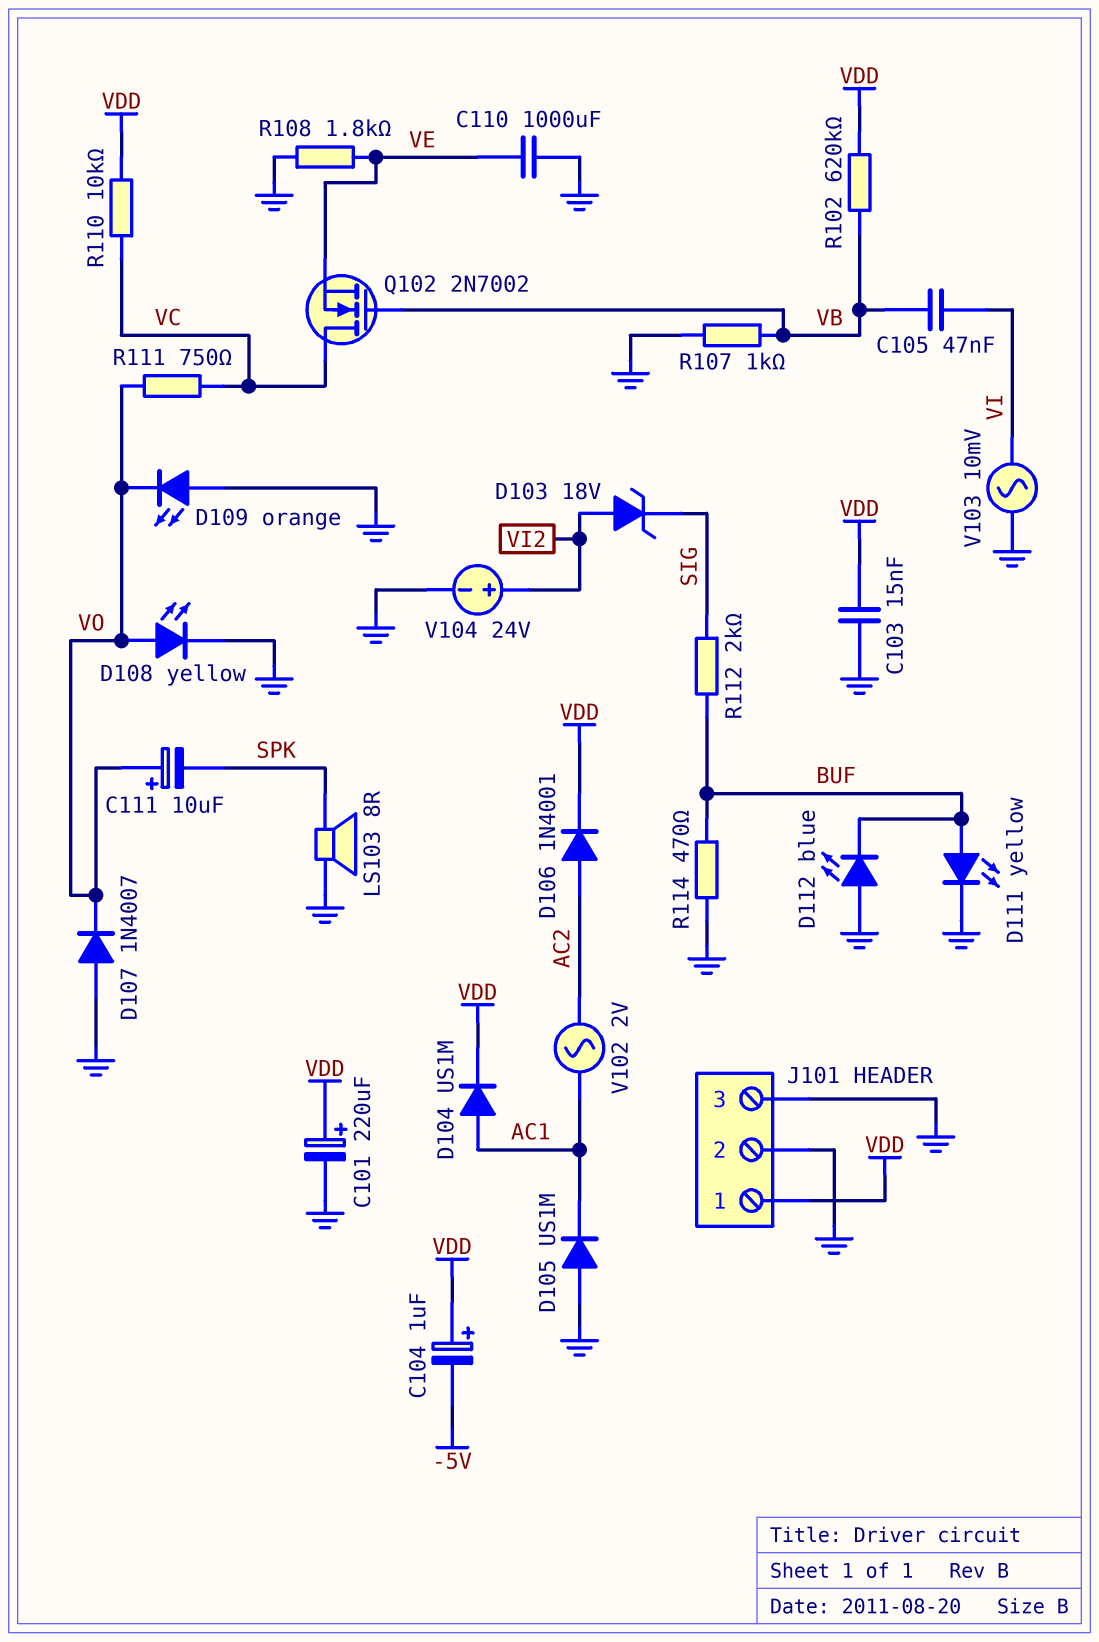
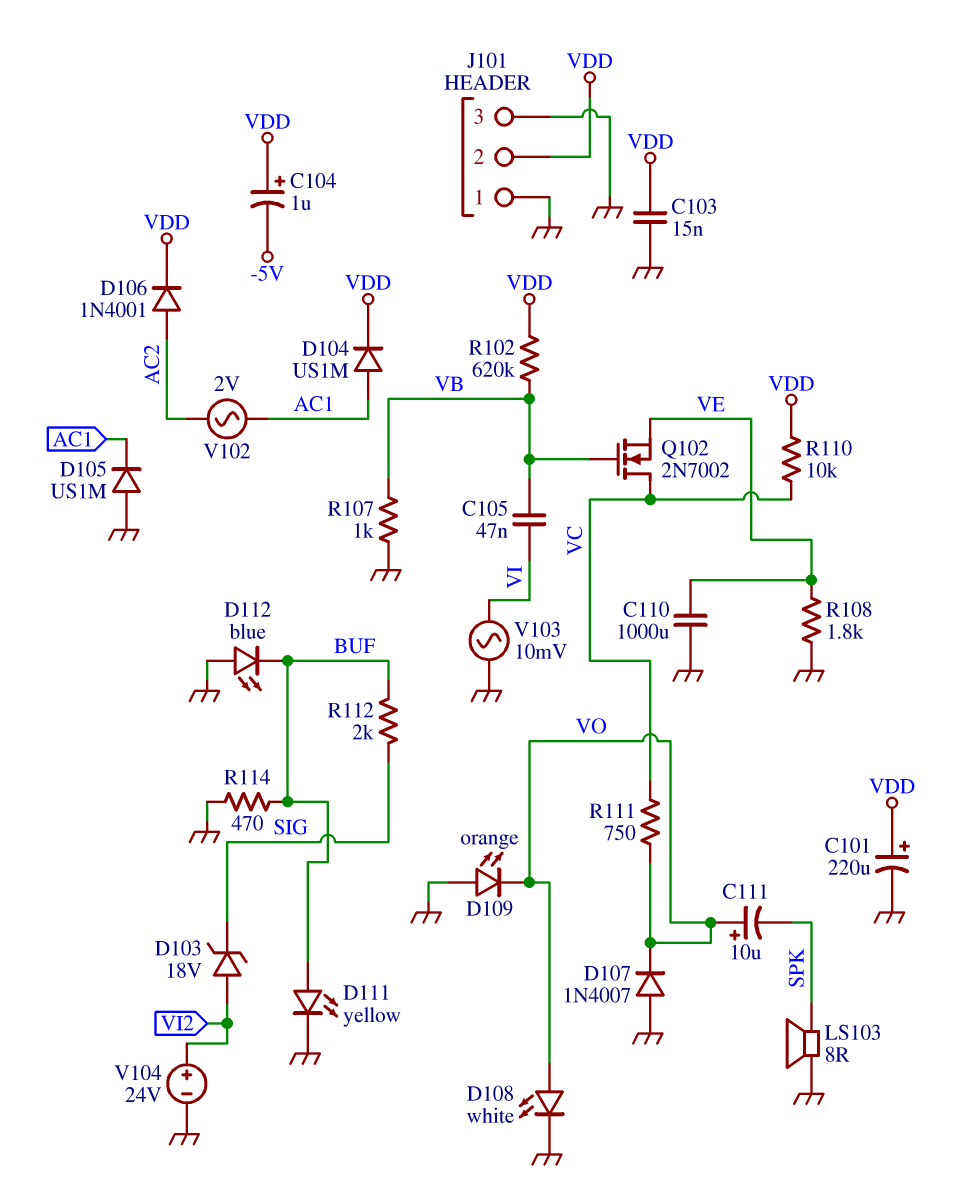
D108: LED yellow (A VO, K GND) -> LED white (A VO, K GND)
J101 pin 1: VDD -> GND
J101 pin 2: GND -> VDD

